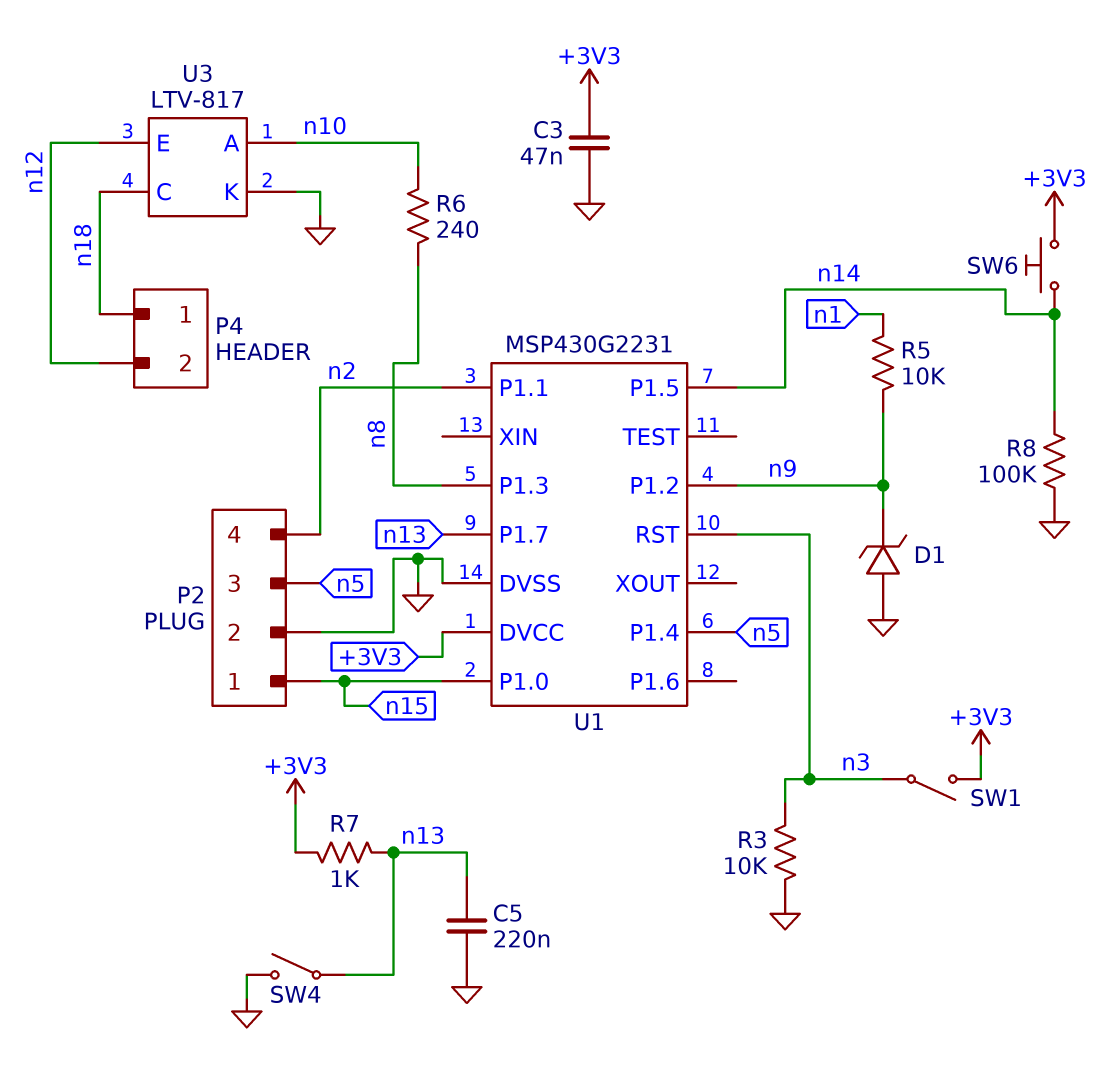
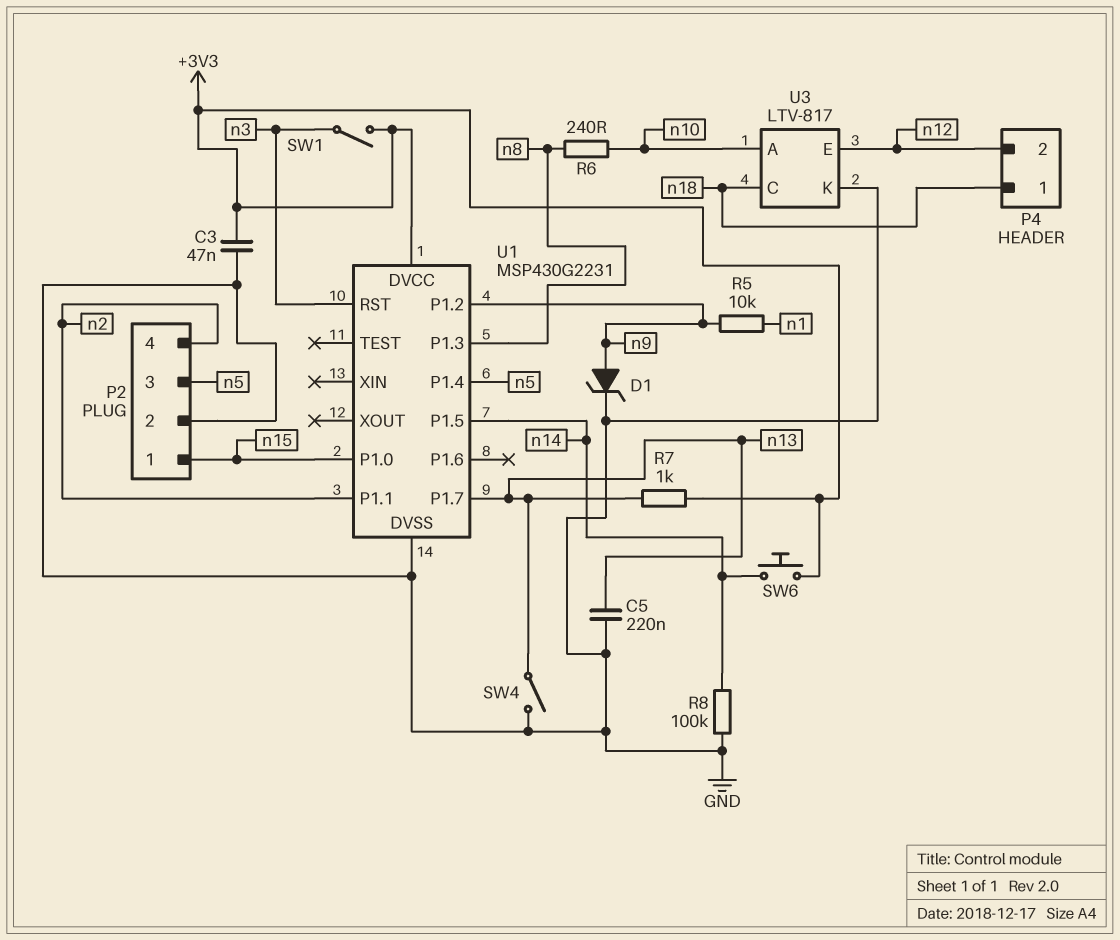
D1: zener (A GND, K n9) -> zener (A n9, K GND)
R3: 10k (GND, n3) -> none

